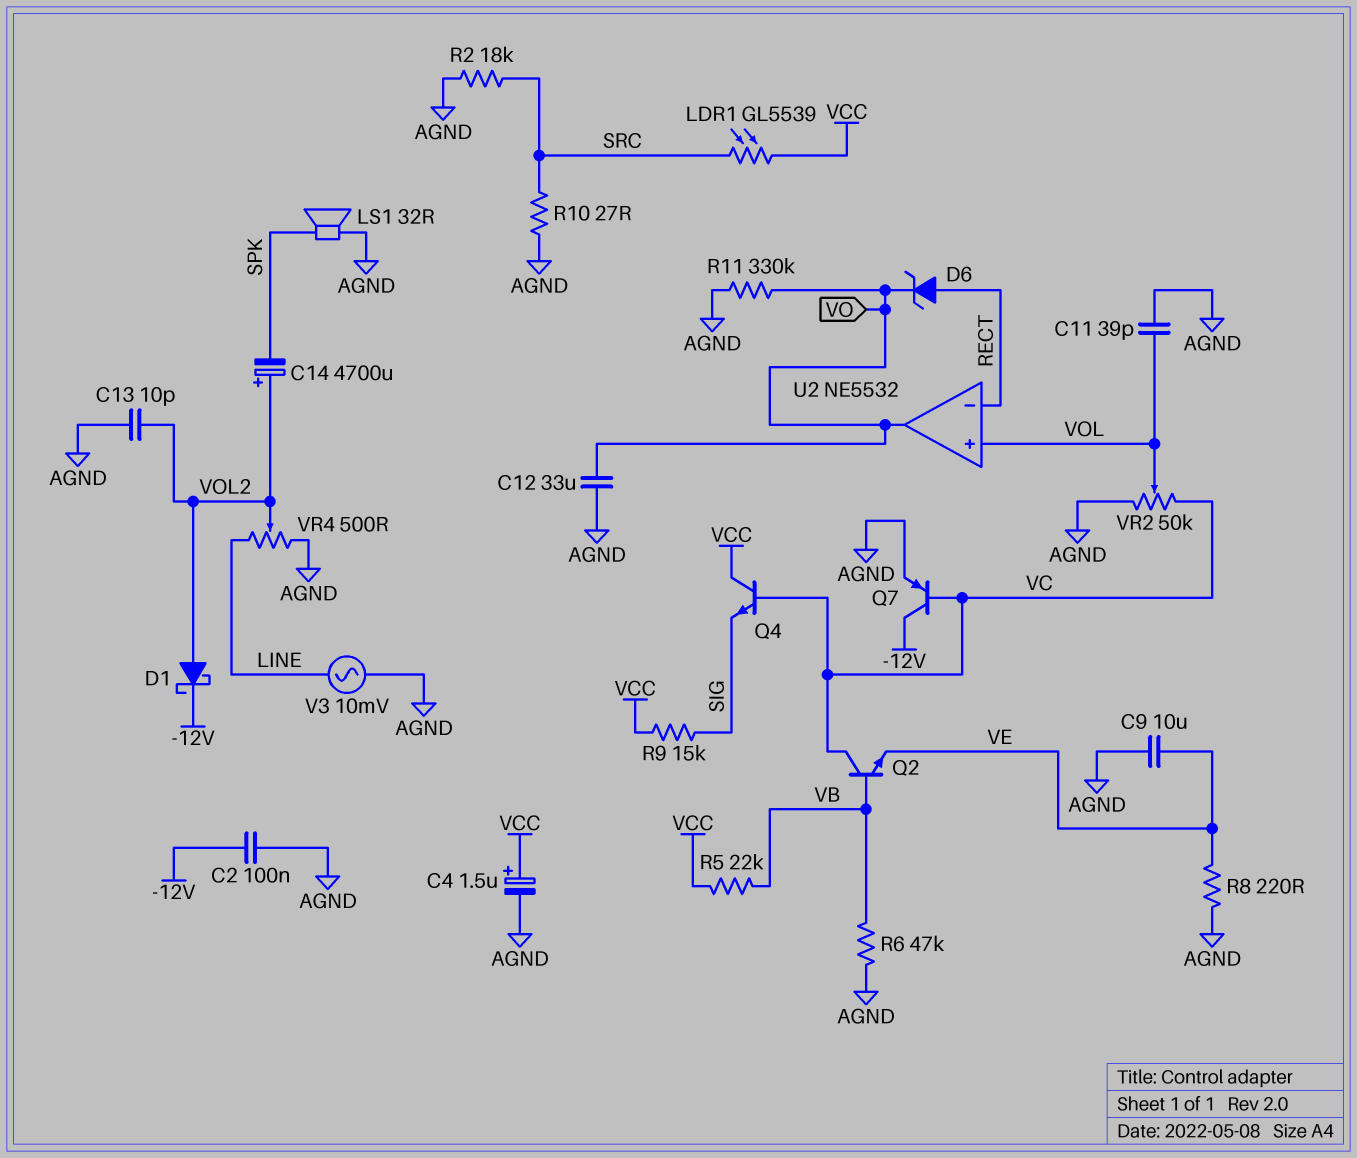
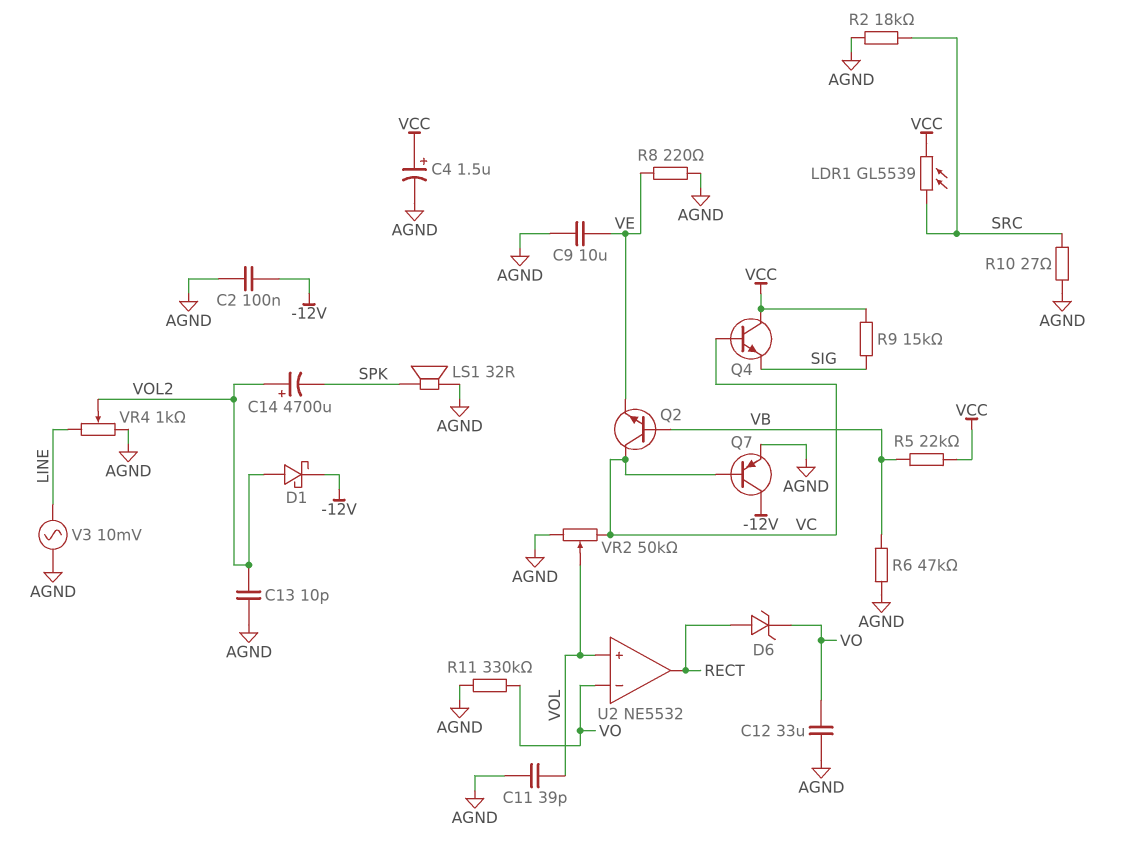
U2 pin in-: RECT -> VO
U2 pin out: VO -> RECT
VR4: 500 (AGND, LINE, wiper VOL2) -> 1k (AGND, LINE, wiper VOL2)

